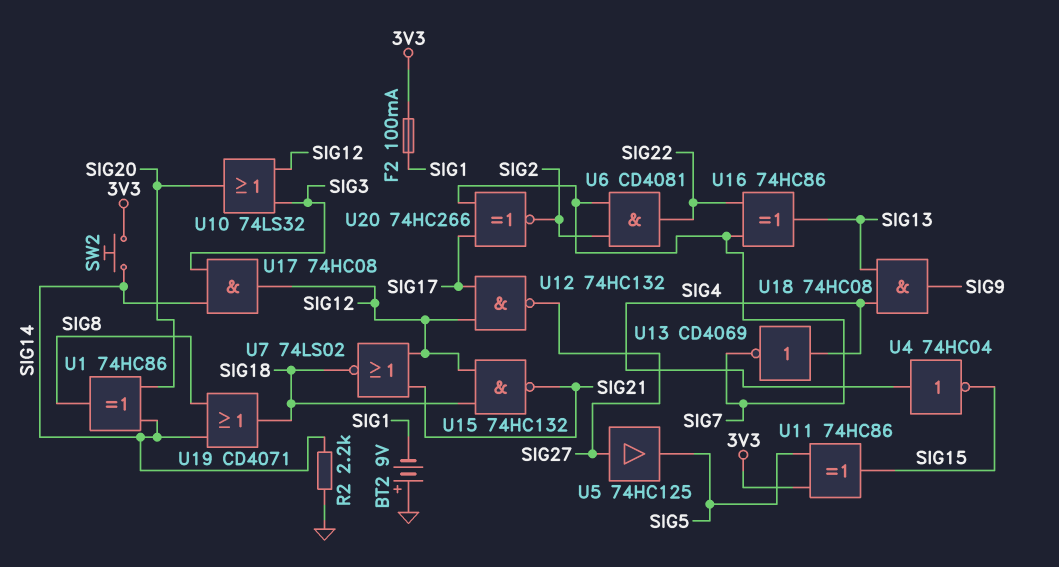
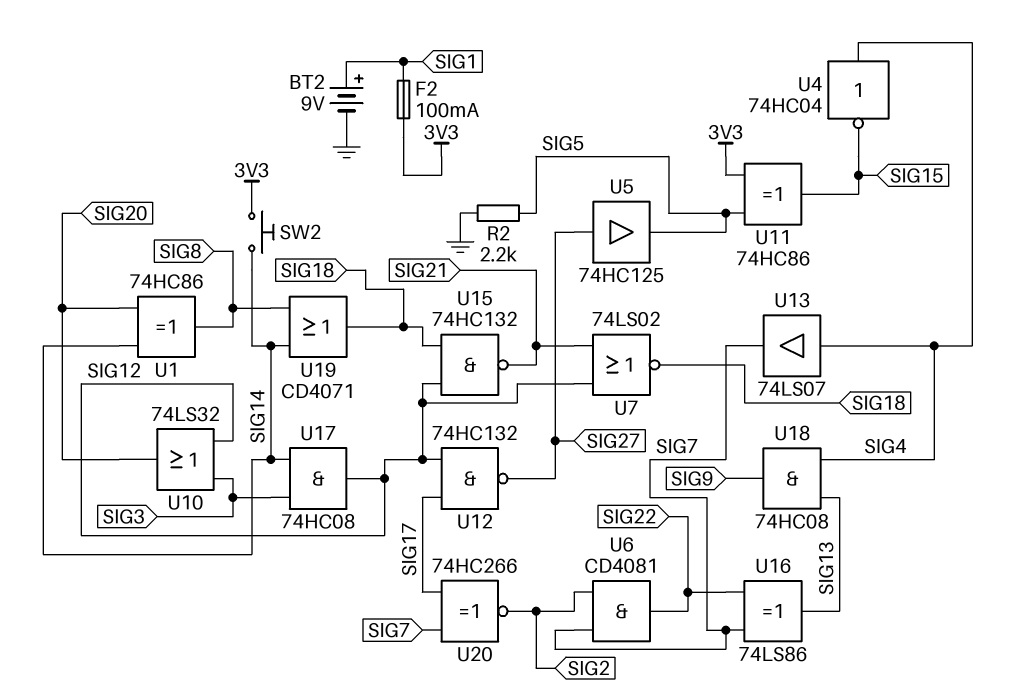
BT2: 9V (plus GND, minus SIG1) -> 9V (plus SIG1, minus GND)
R2: 2.2k (GND, SIG14) -> 2.2k (GND, SIG5)
U13: NOT CD4069 (in SIG4, out SIG7) -> buffer 74LS07 (in SIG4, out SIG7)
U16: XOR 74HC86 (in SIG7, in SIG22, out SIG13) -> XOR 74LS86 (in SIG7, in SIG22, out SIG13)

